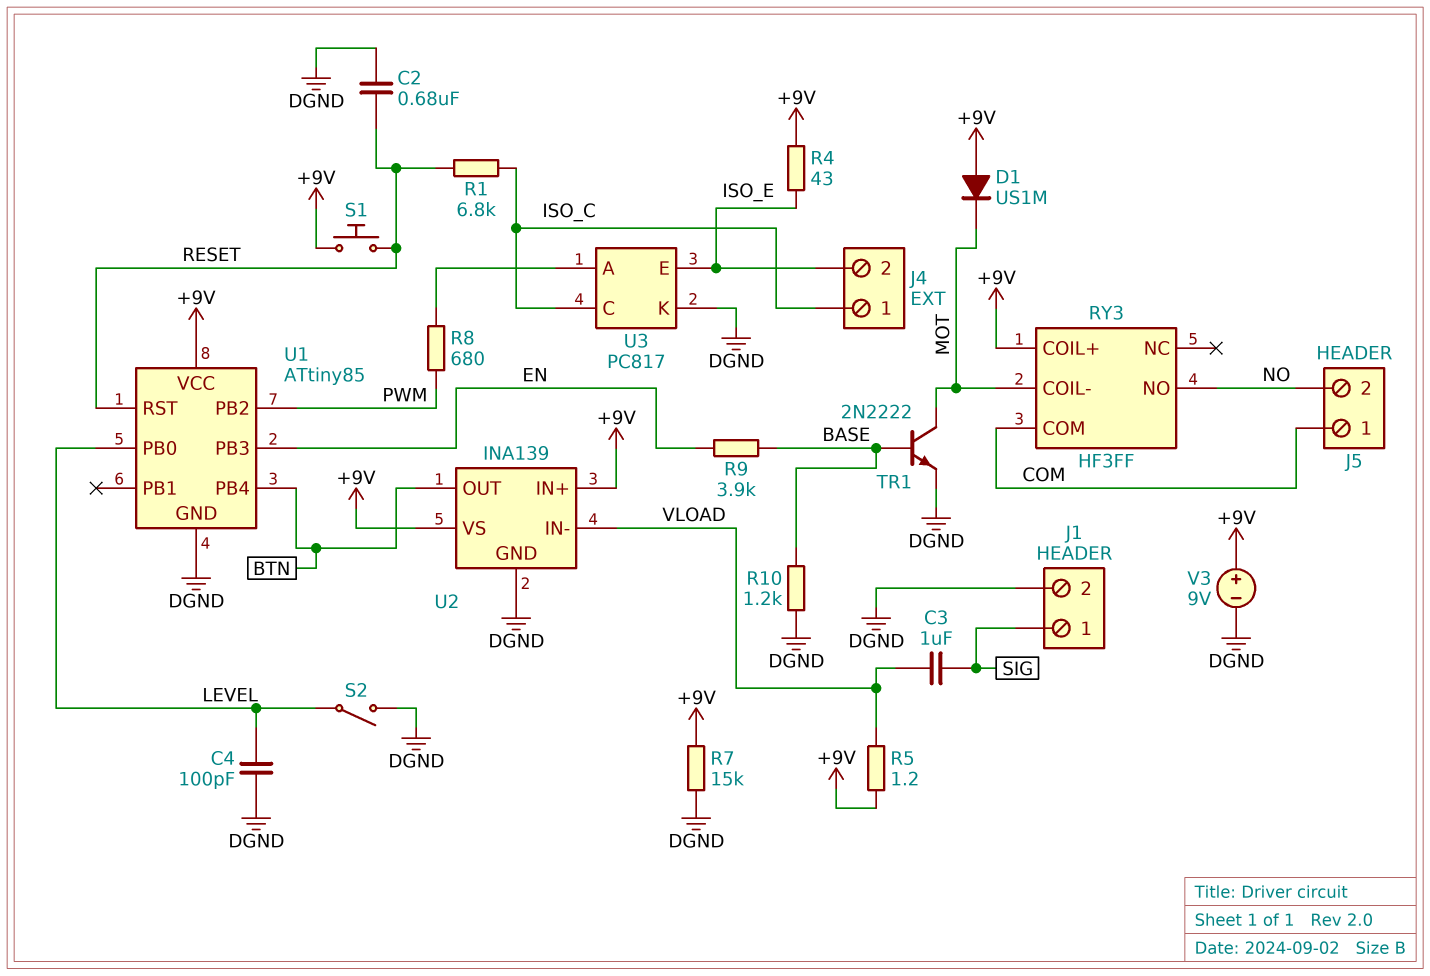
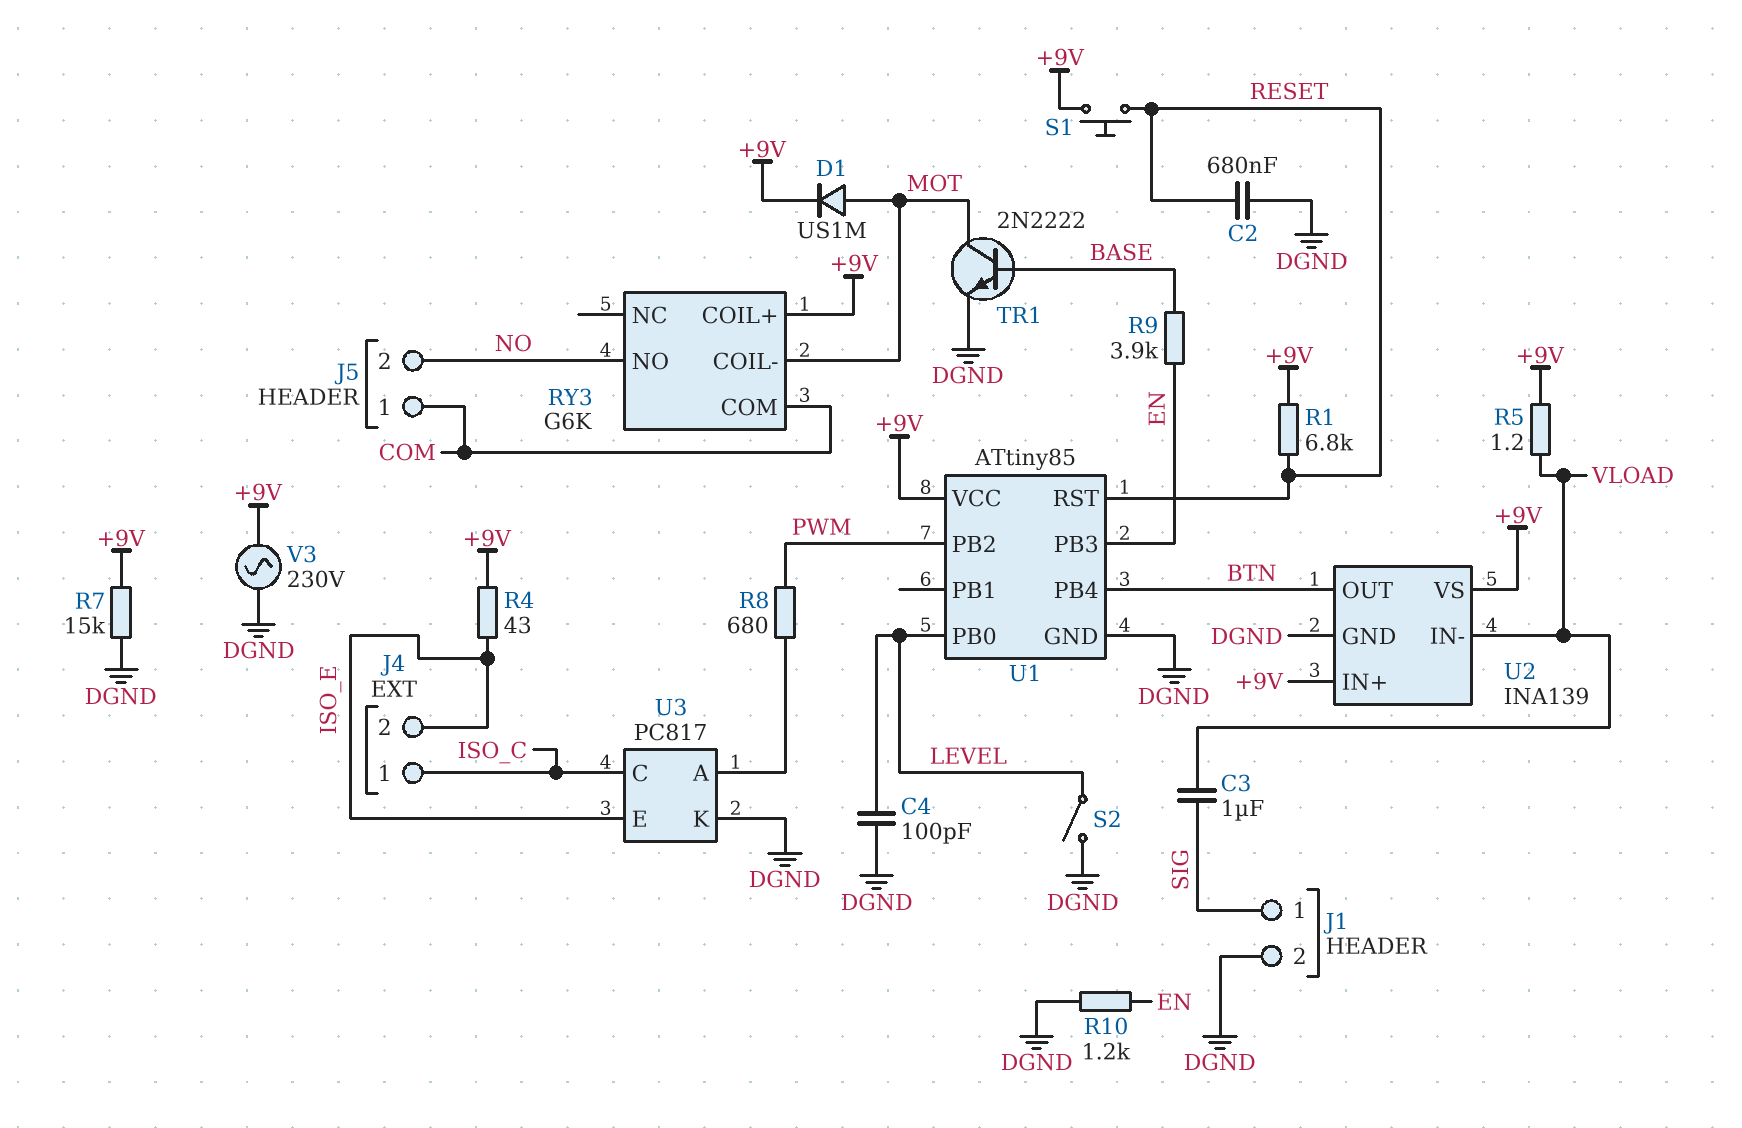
D1: diode US1M (A +9V, K MOT) -> diode US1M (A MOT, K +9V)
R1: 6.8k (ISO_C, RESET) -> 6.8k (+9V, RESET)
R10: 1.2k (BASE, DGND) -> 1.2k (DGND, EN)
RY3: HF3FF -> G6K
V3: 9V (plus +9V, minus DGND) -> AC 230V (+9V, DGND)

